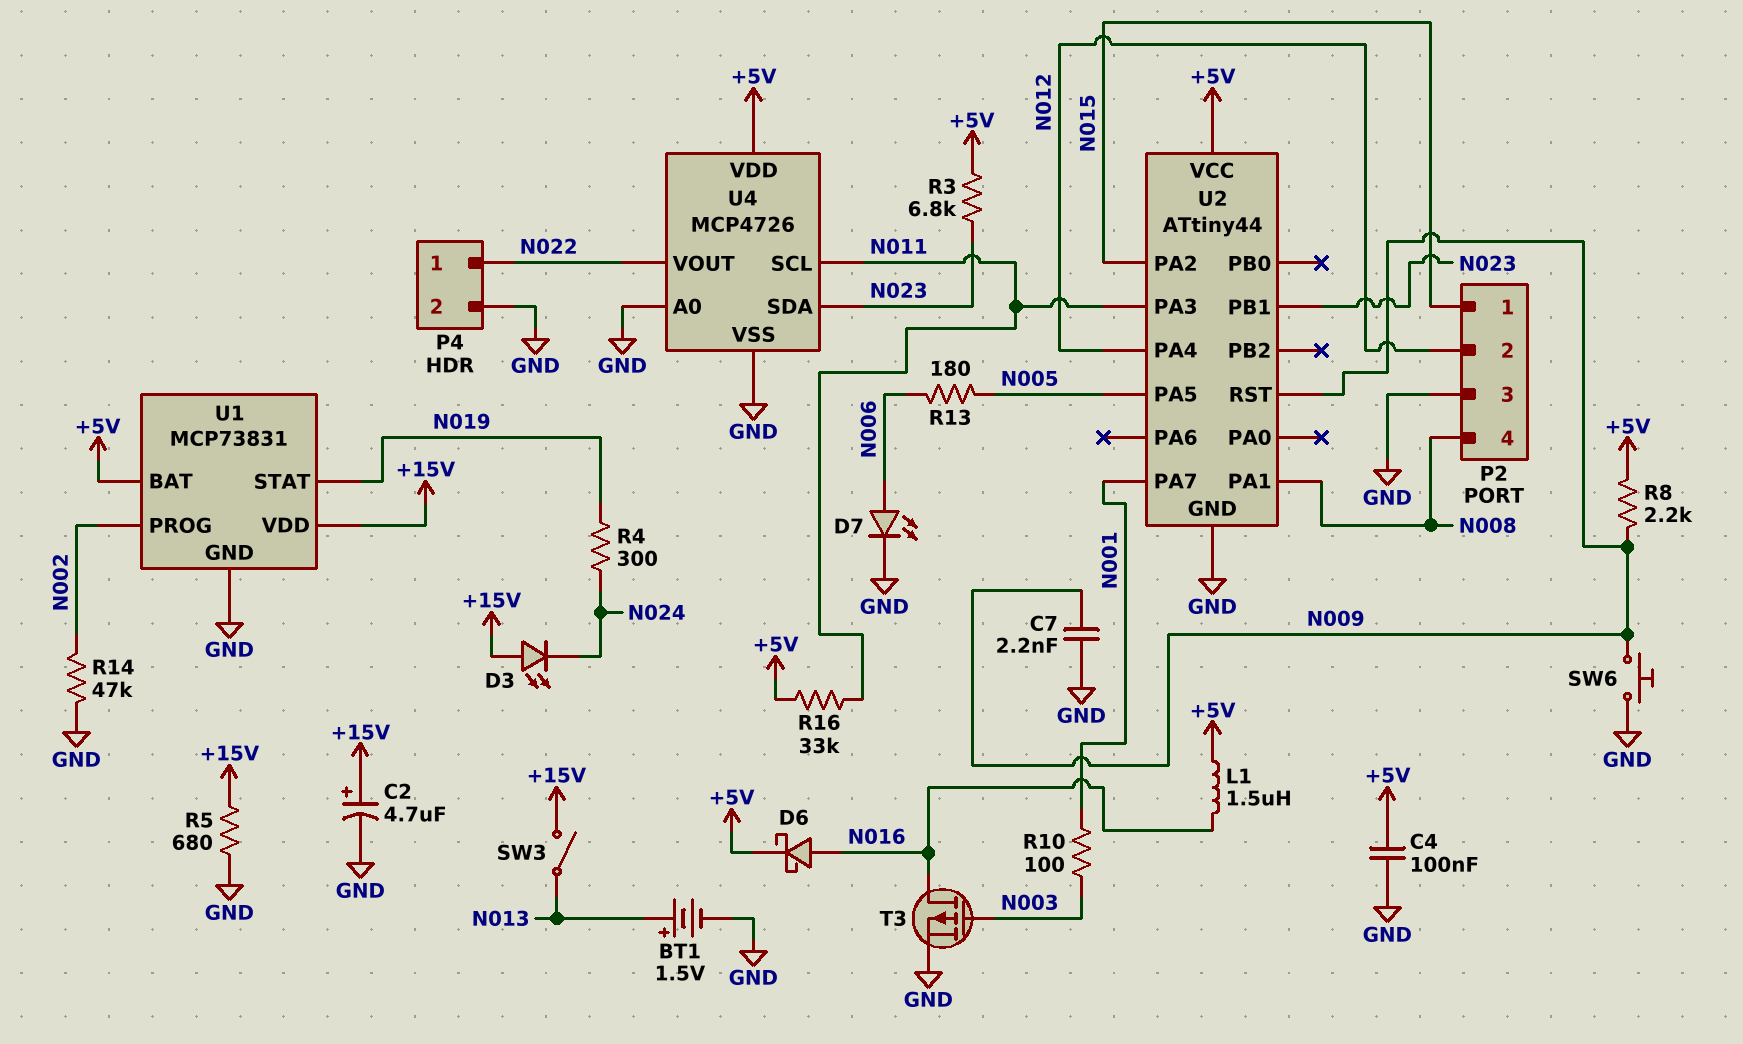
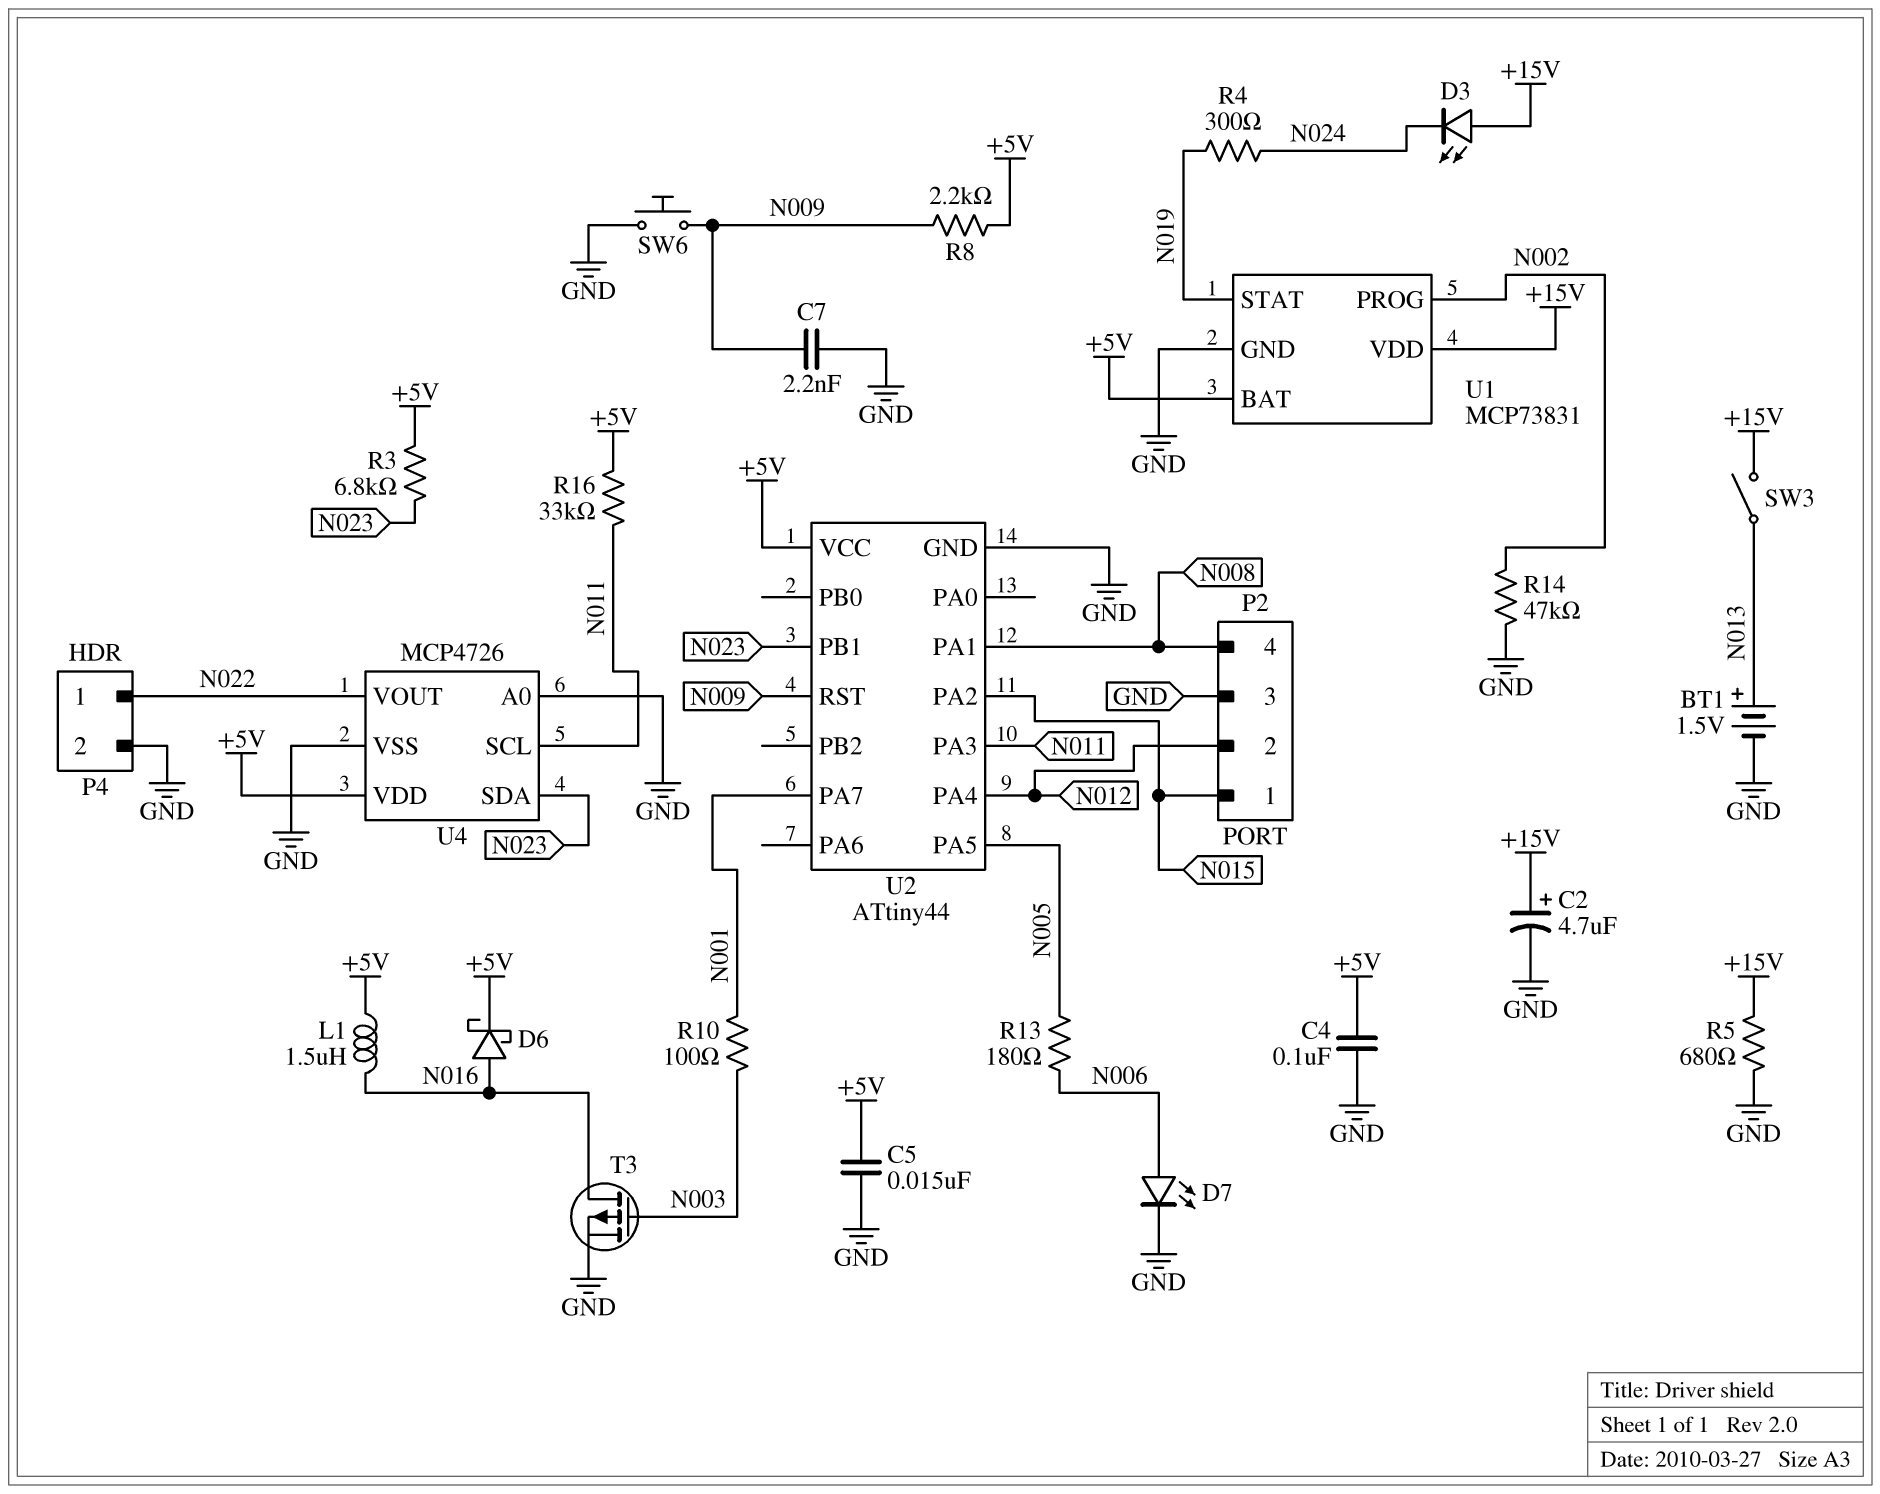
C5: none -> 15nF (+5V, GND)

